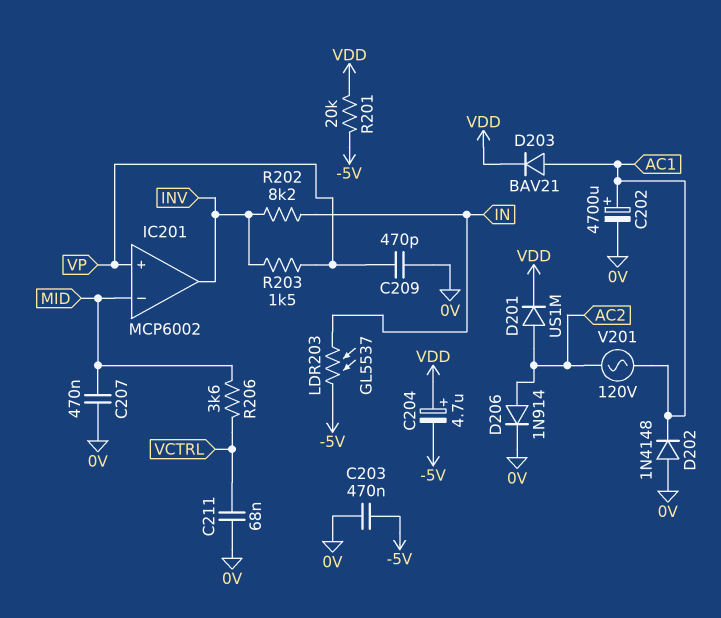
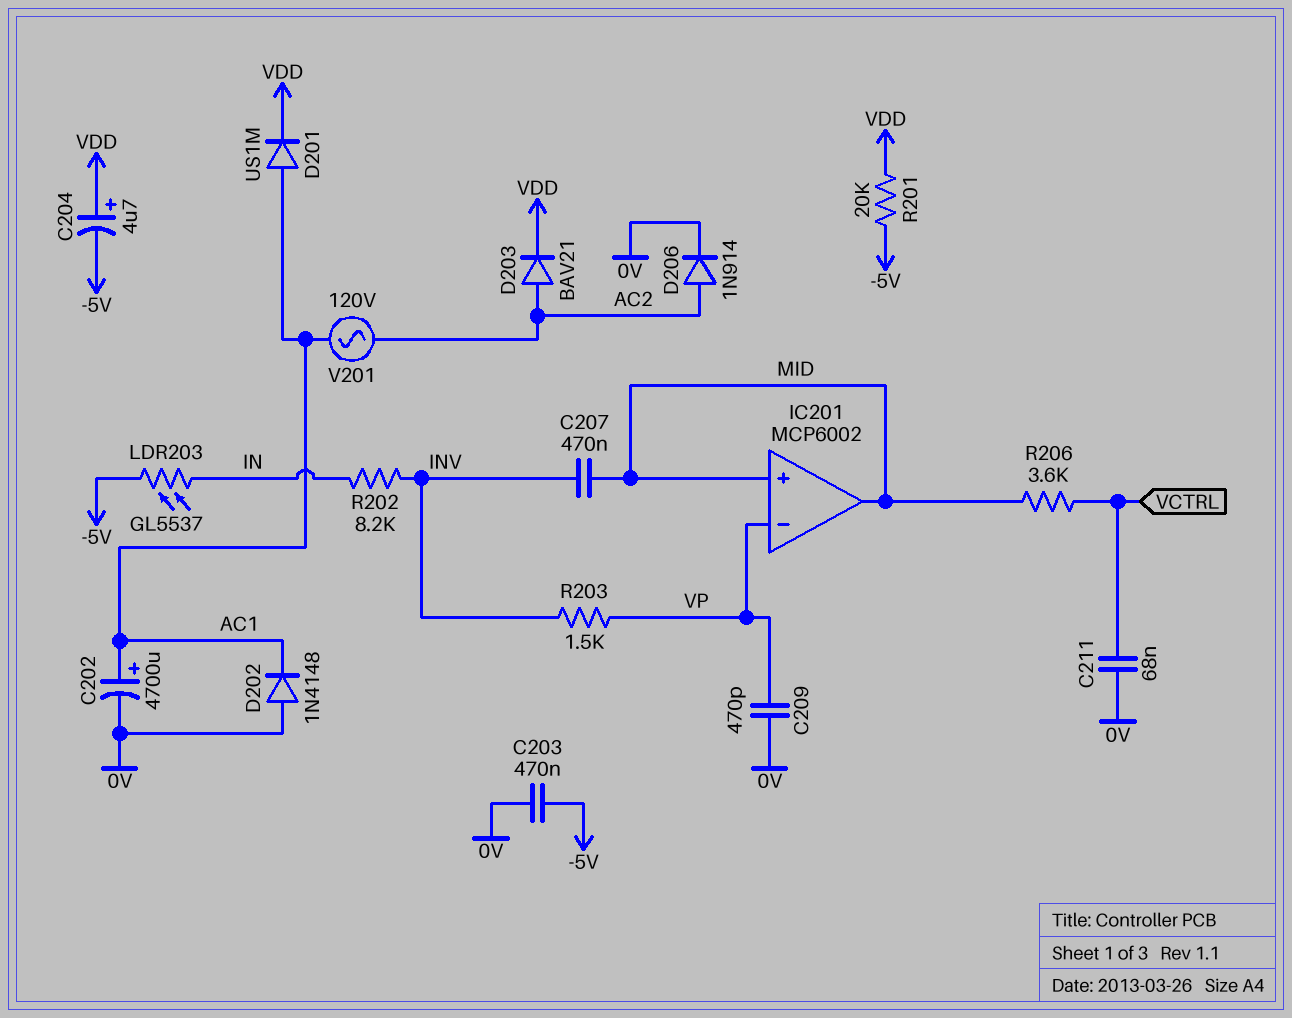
C207: 470nF (0V, MID) -> 470nF (INV, MID)
D201: diode US1M (A AC2, K VDD) -> diode US1M (A AC1, K VDD)
D203: diode BAV21 (A AC1, K VDD) -> diode BAV21 (A AC2, K VDD)
IC201 pin in+: VP -> MID
IC201 pin in-: MID -> VP
IC201 pin out: INV -> MID

